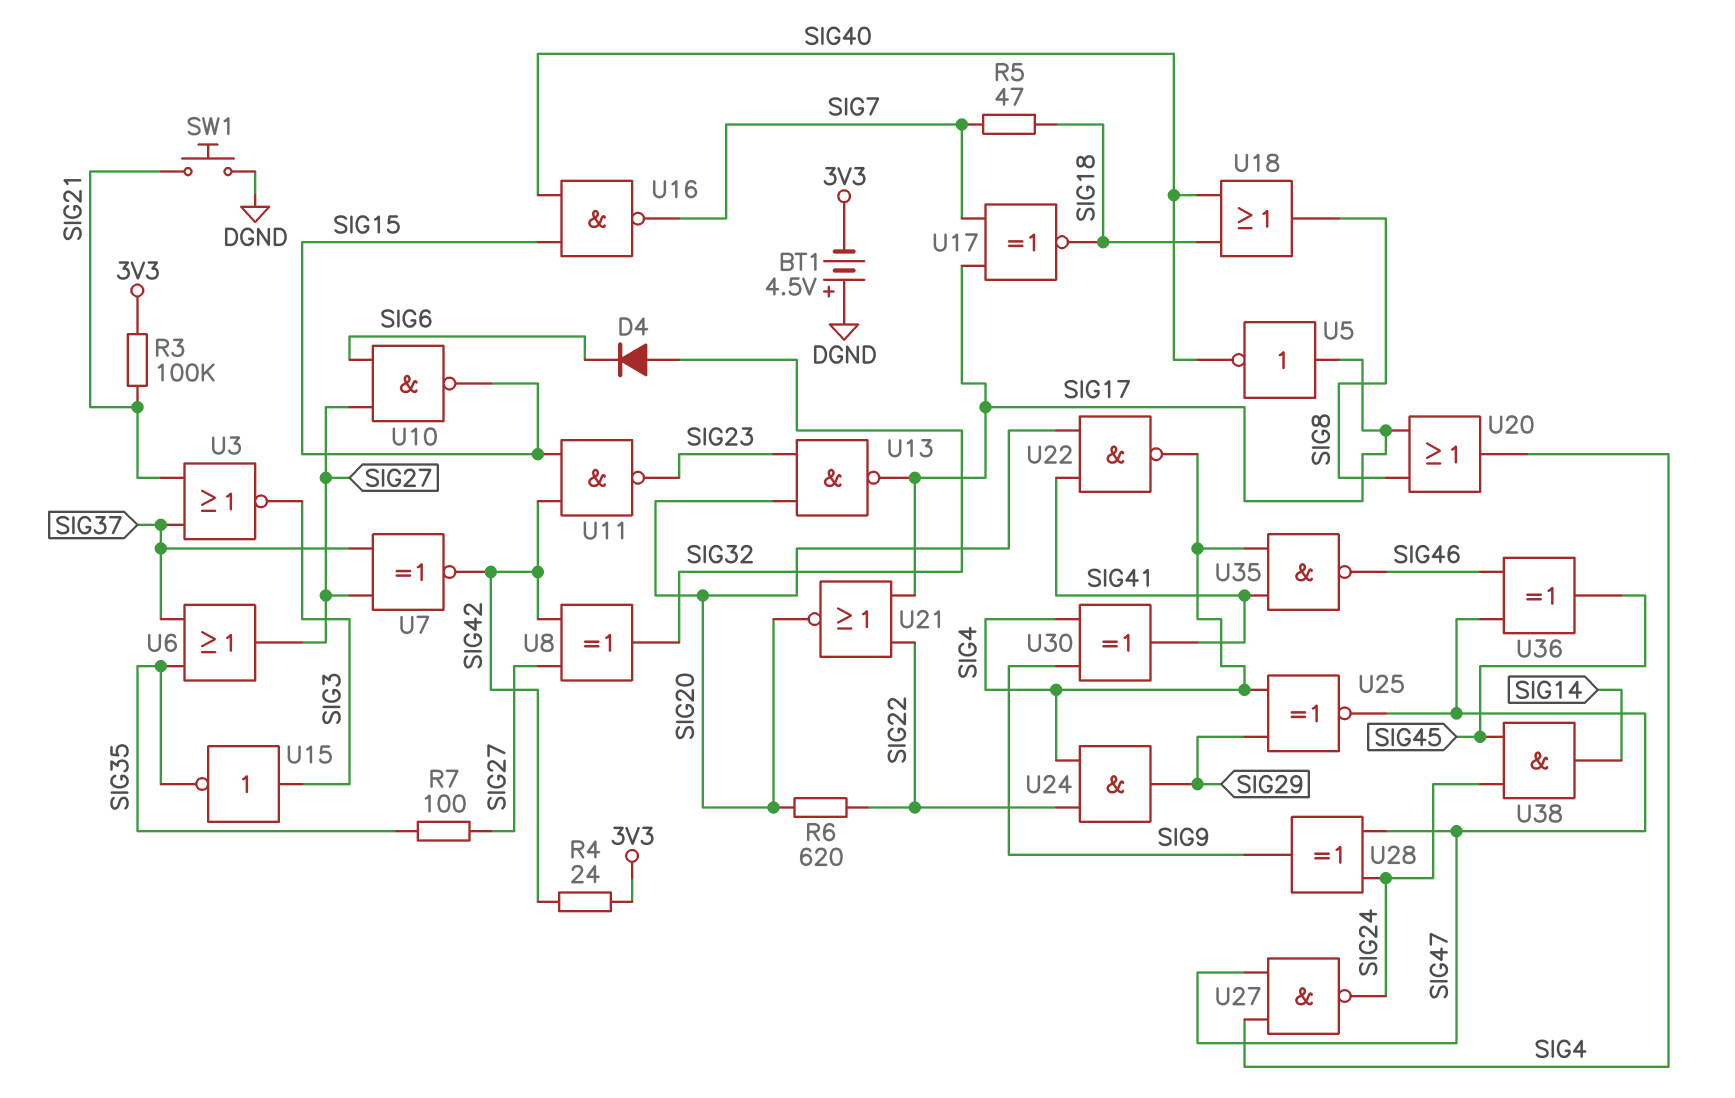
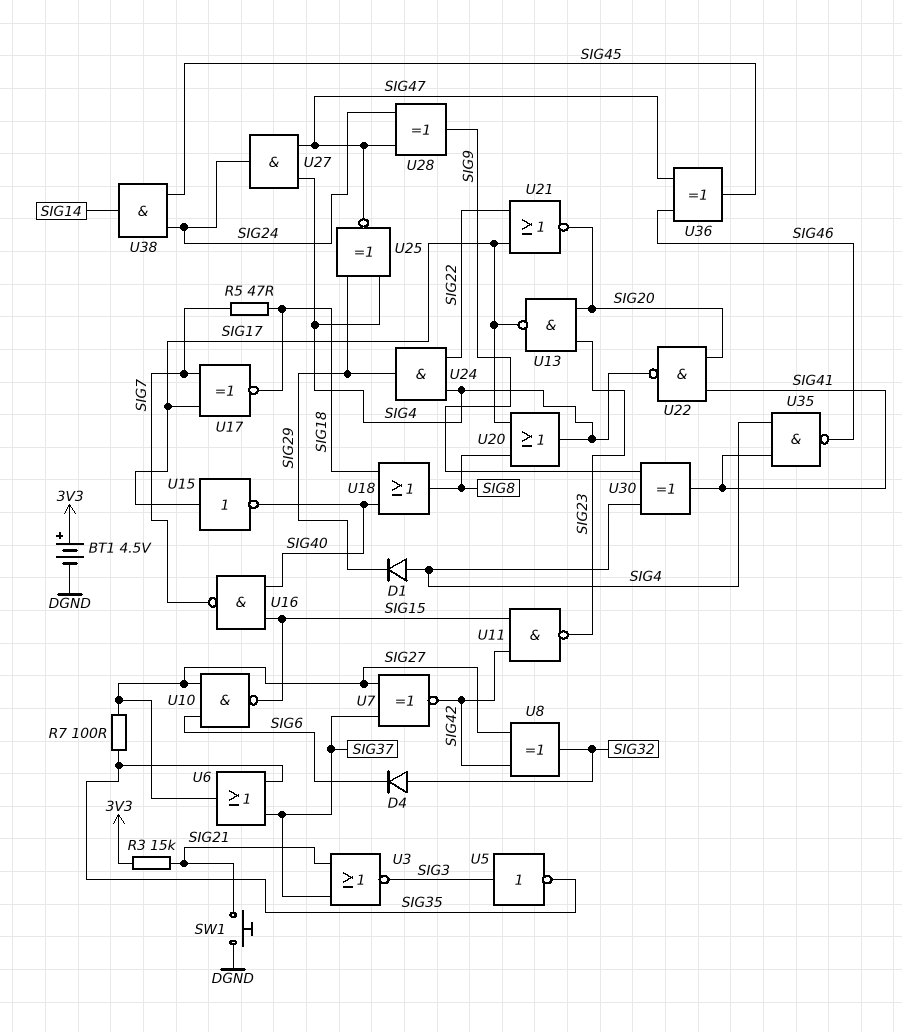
BT1: 4.5V (plus DGND, minus 3V3) -> 4.5V (plus 3V3, minus DGND)
D1: none -> diode (A SIG4, K SIG29)
R3: 100k (3V3, SIG21) -> 15k (3V3, SIG21)
R4: 24 (3V3, SIG42) -> none
R6: 620 (SIG20, SIG22) -> none
U5: NOT (in SIG17, out SIG40) -> NOT (in SIG3, out SIG35)
U15: NOT (in SIG3, out SIG35) -> NOT (in SIG17, out SIG40)
U27: NAND (in SIG4, in SIG47, out SIG24) -> AND (in SIG4, in SIG47, out SIG24)

